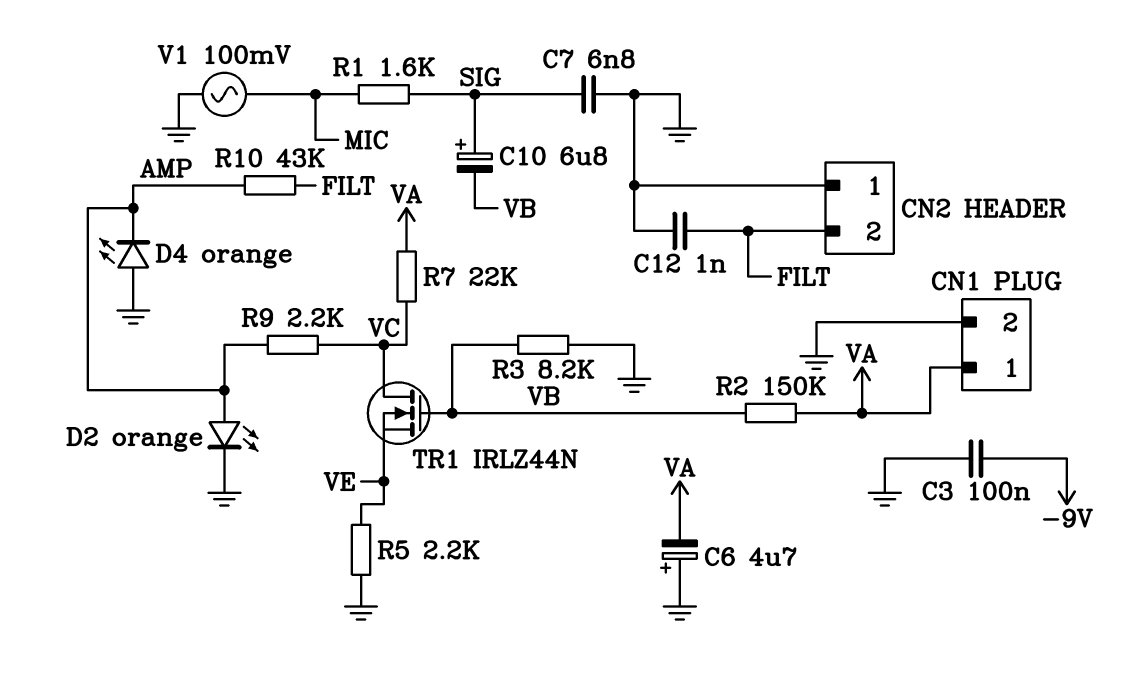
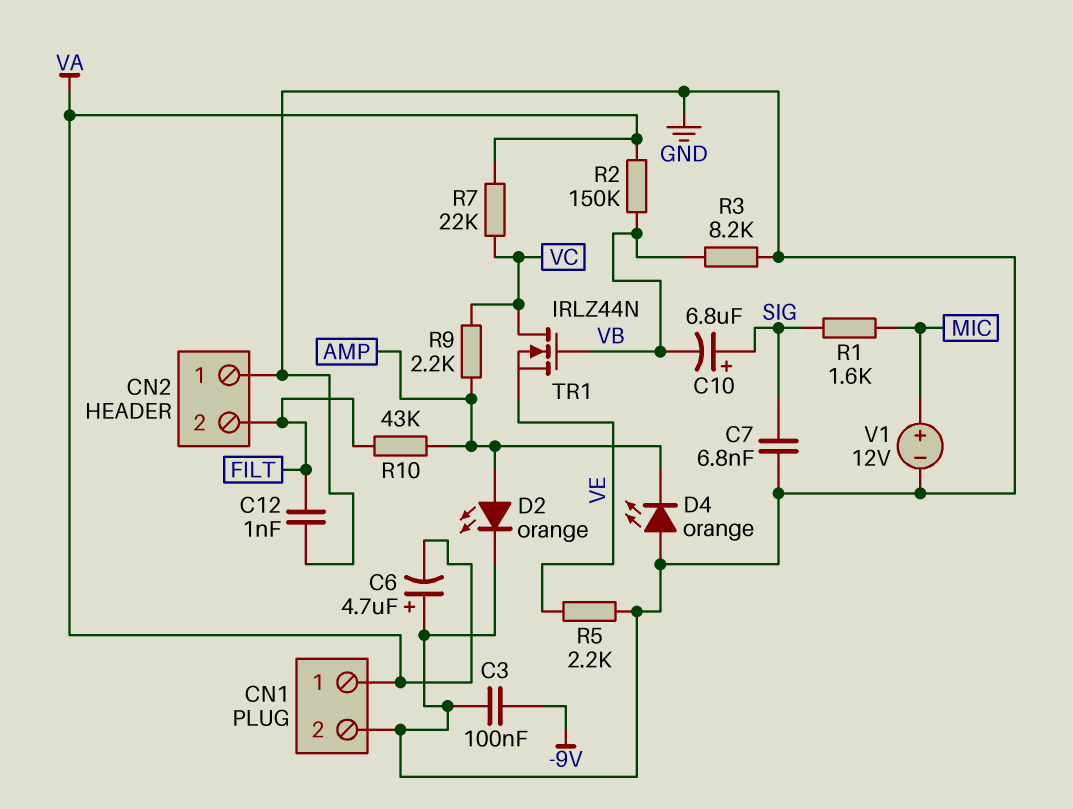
V1: AC 100mV (GND, MIC) -> 12V (plus MIC, minus GND)

